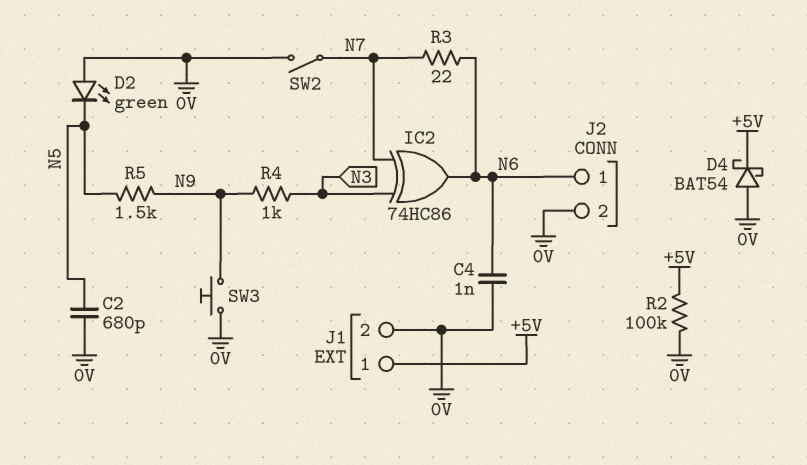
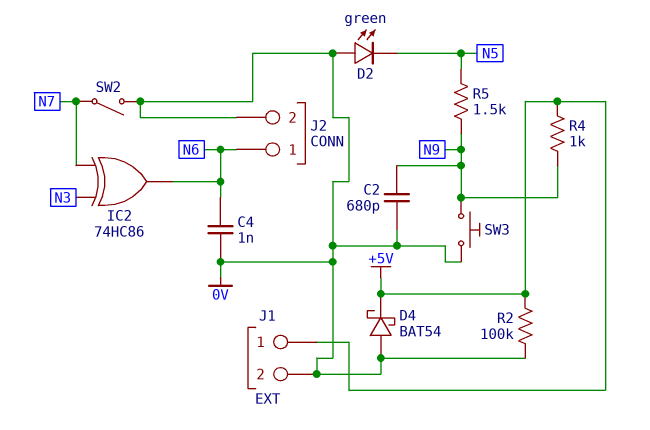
C2: 680pF (0V, N5) -> 680pF (0V, N9)
R3: 22 (N6, N7) -> none
R4: 1k (N3, N9) -> 1k (+5V, N9)

